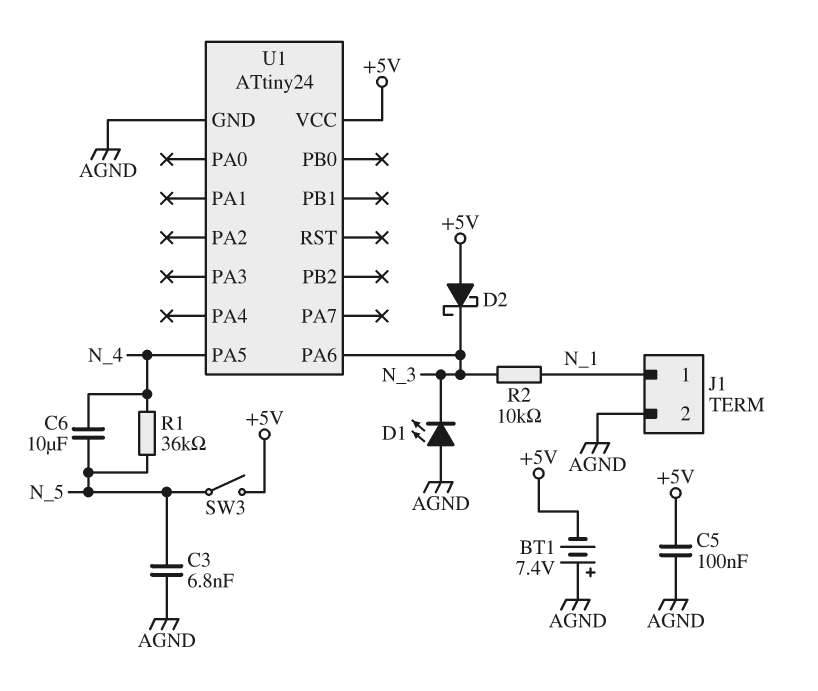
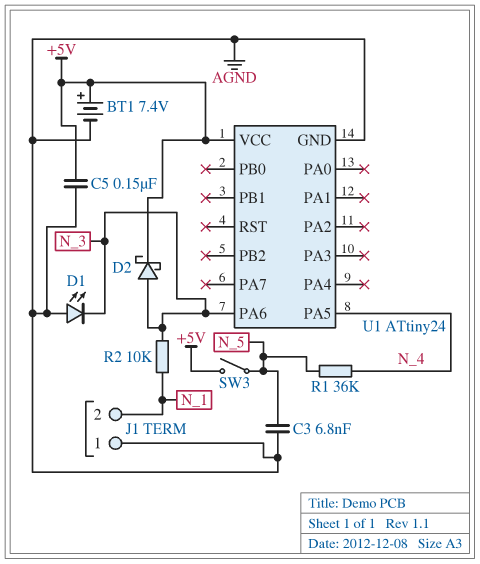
BT1: 7.4V (plus AGND, minus +5V) -> 7.4V (plus +5V, minus AGND)
C5: 100nF (+5V, AGND) -> 150nF (+5V, AGND)
C6: 10uF (N_4, N_5) -> none
D2: schottky (A +5V, K N_3) -> schottky (A N_3, K +5V)
J1 pin 1: N_1 -> AGND
J1 pin 2: AGND -> N_1

